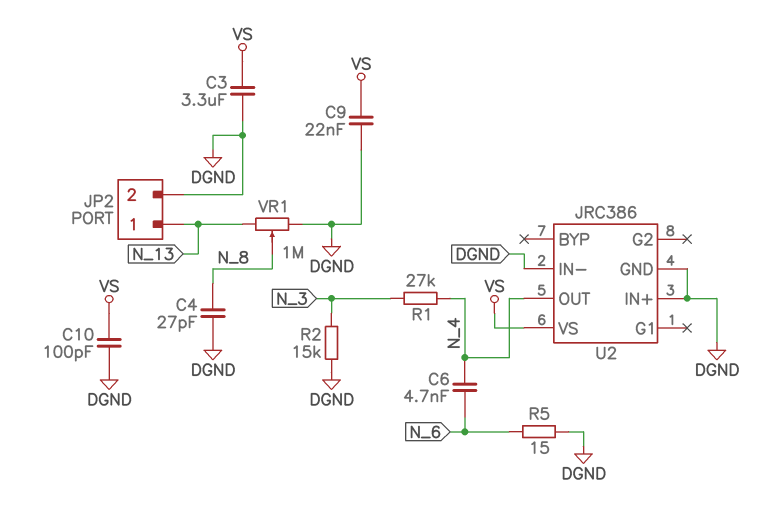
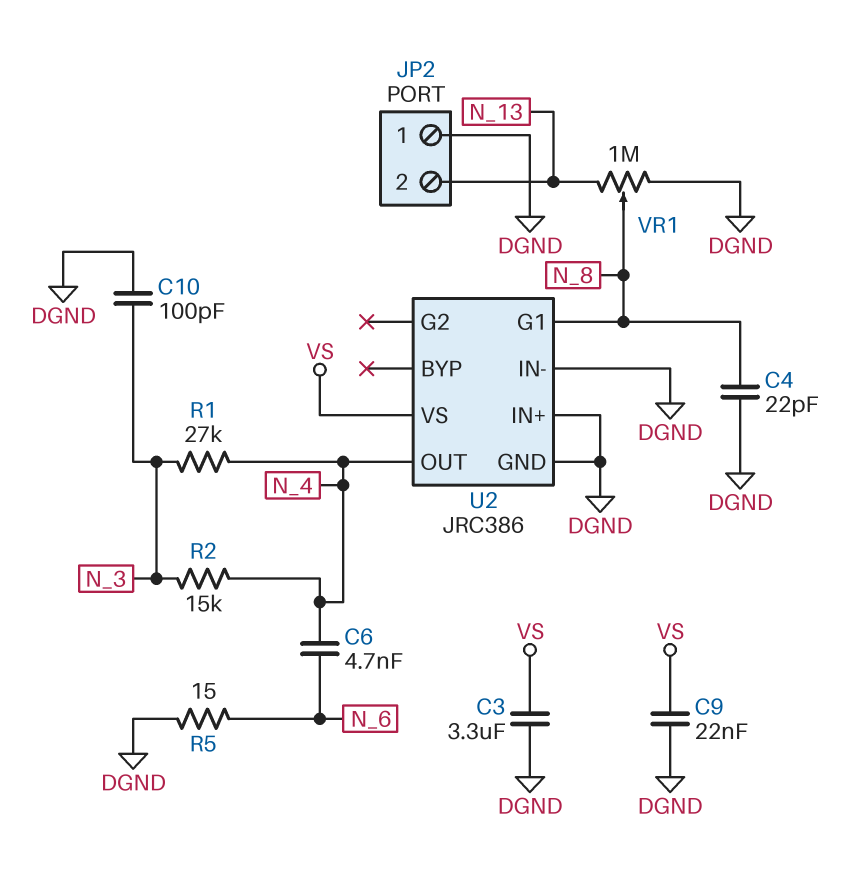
C4: 27pF (DGND, N_8) -> 22pF (DGND, N_8)
C10: 100pF (DGND, VS) -> 100pF (DGND, N_3)
JP2 pin 1: N_13 -> DGND
JP2 pin 2: DGND -> N_13
R2: 15k (DGND, N_3) -> 15k (N_3, N_4)
U2 pin G1: none -> N_8

